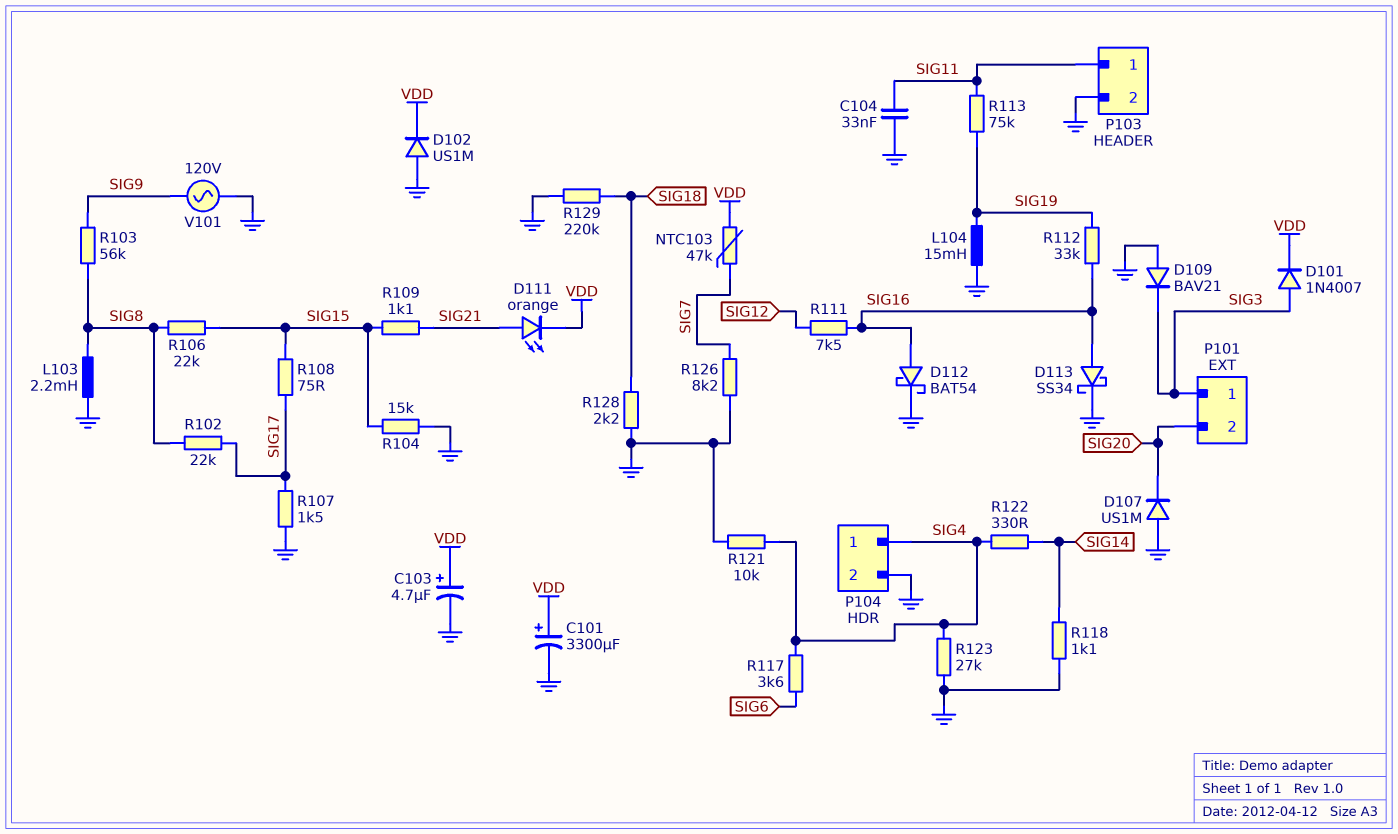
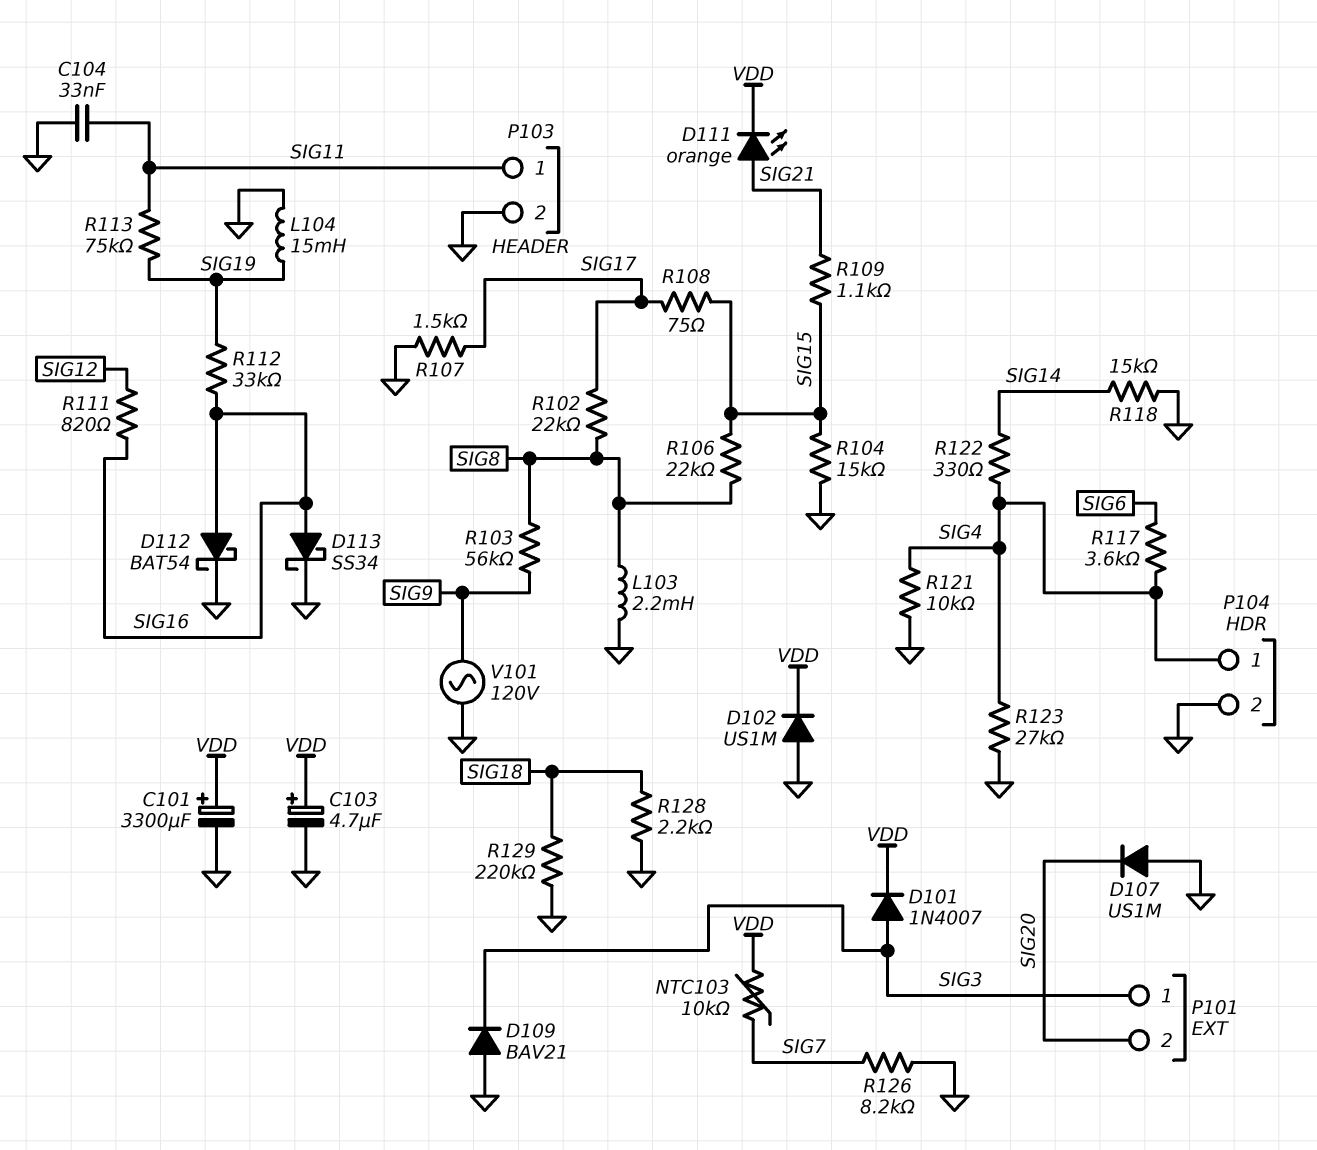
NTC103: 47k (SIG7, VDD) -> 10k (SIG7, VDD)
R111: 7.5k (SIG12, SIG16) -> 820 (SIG12, SIG16)
R118: 1.1k (GND, SIG14) -> 15k (GND, SIG14)

